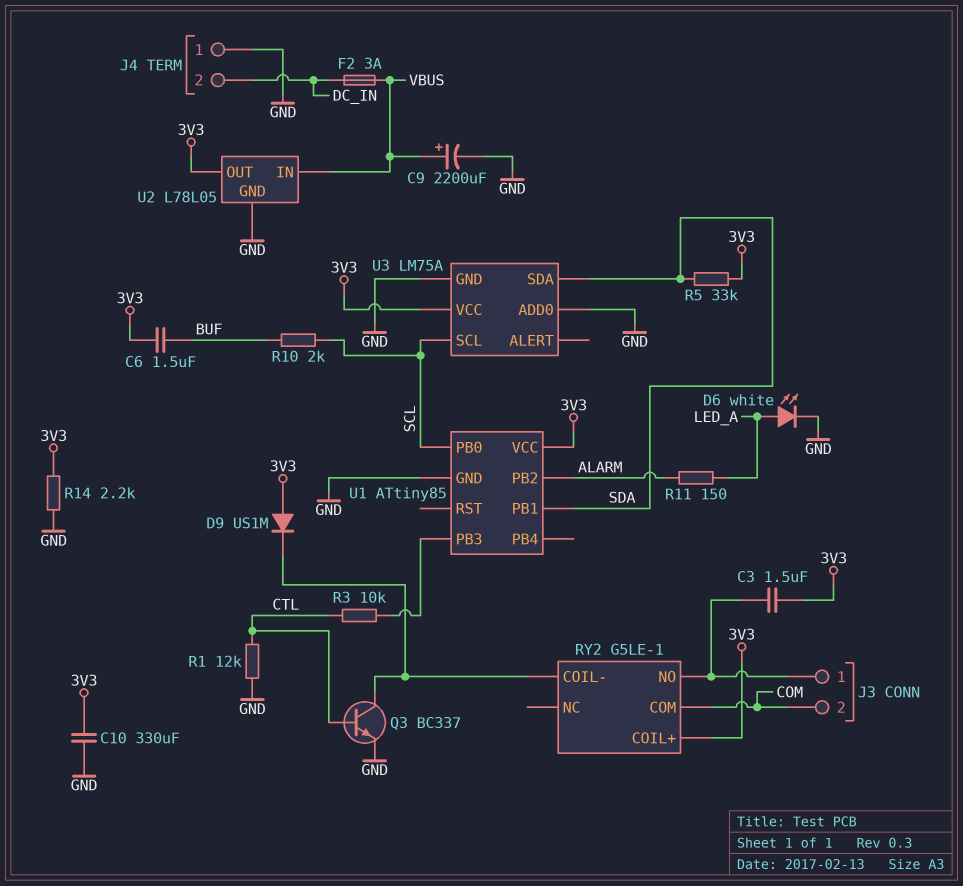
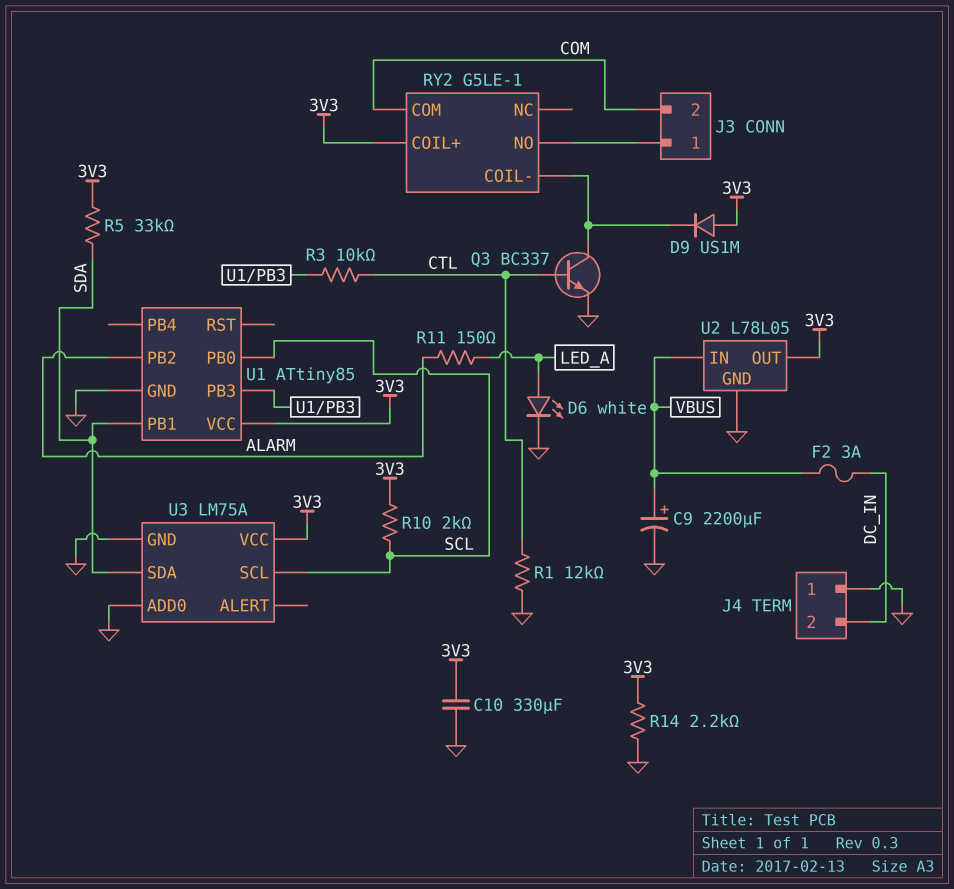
C3: 1.5uF (3V3, J3/1) -> none
C6: 1.5uF (3V3, BUF) -> none
R10: 2k (BUF, SCL) -> 2k (3V3, SCL)

